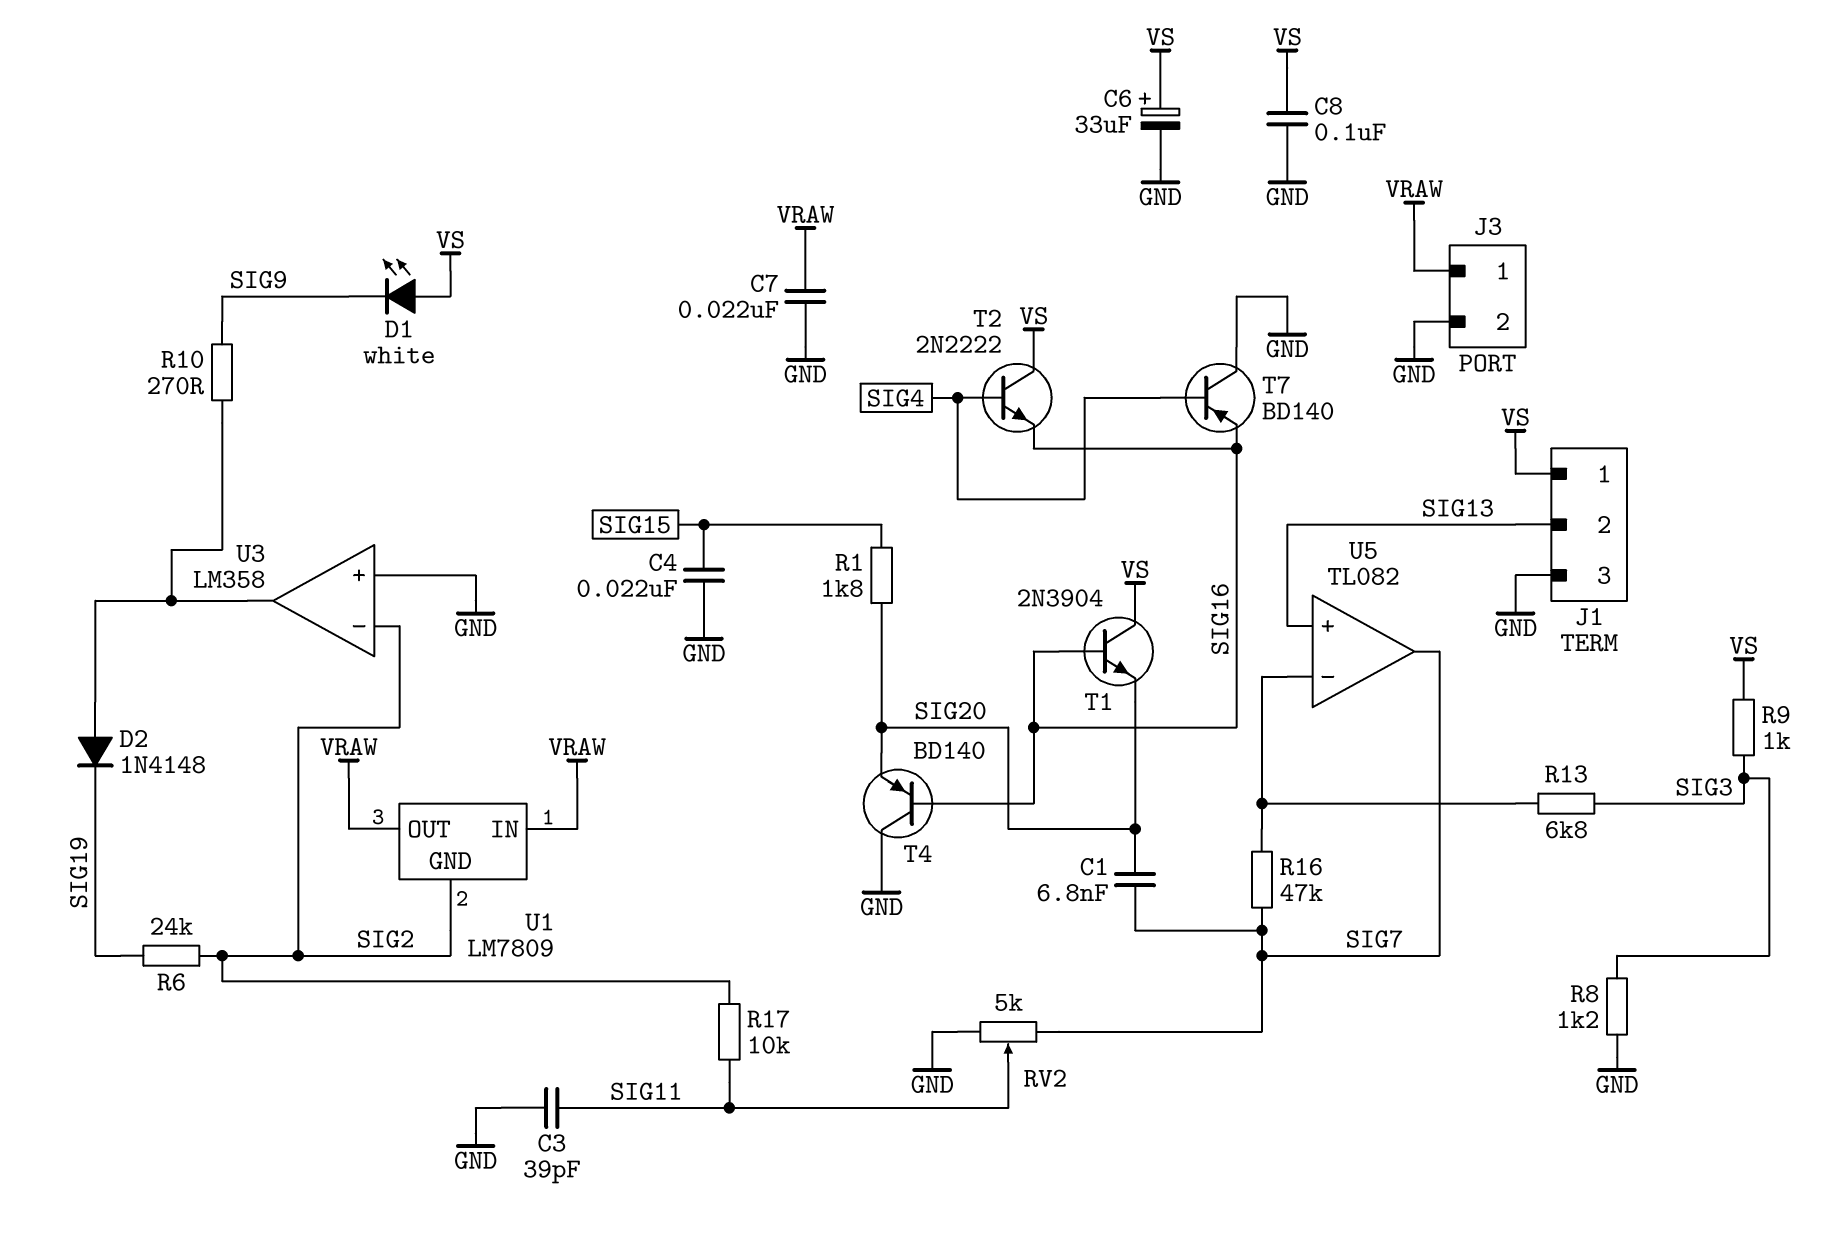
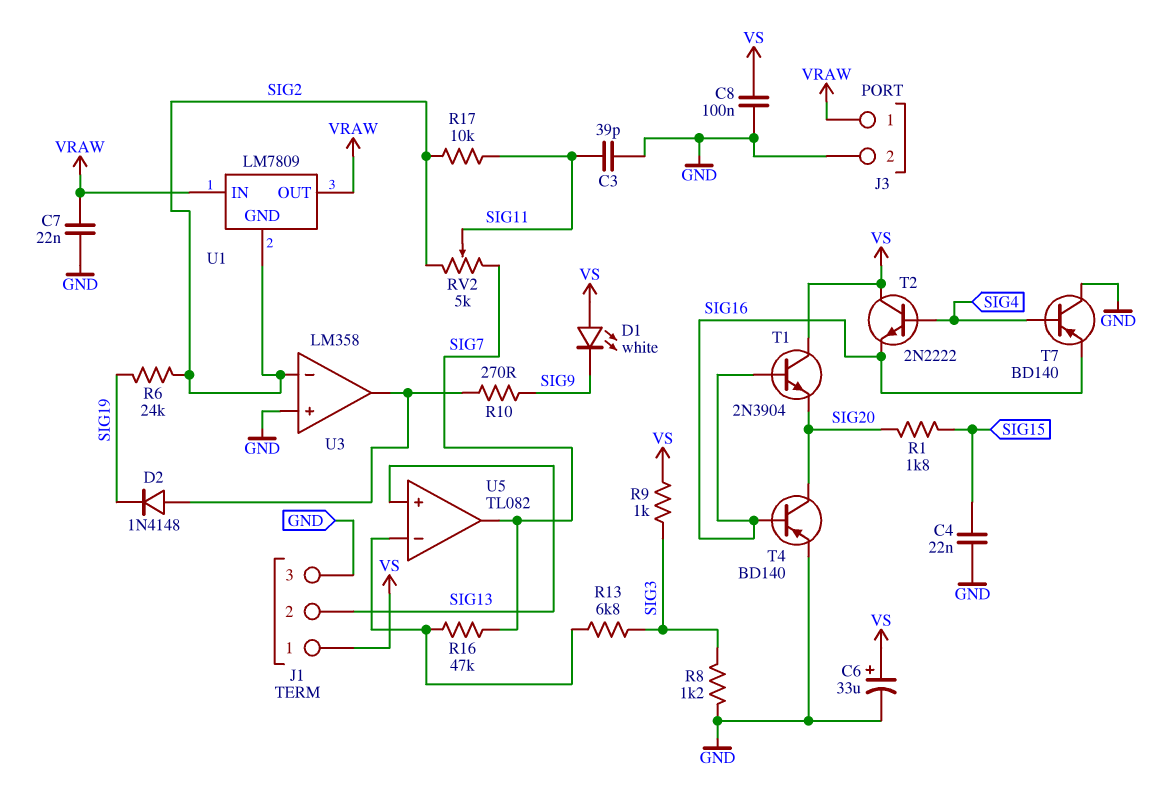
C1: 6.8nF (SIG7, SIG20) -> none
RV2: 5k (GND, SIG7, wiper SIG11) -> 5k (SIG2, SIG7, wiper SIG11)
T4: PNP BD140 (B SIG16, C GND, E SIG20) -> PNP BD140 (B SIG16, C SIG20, E GND)

